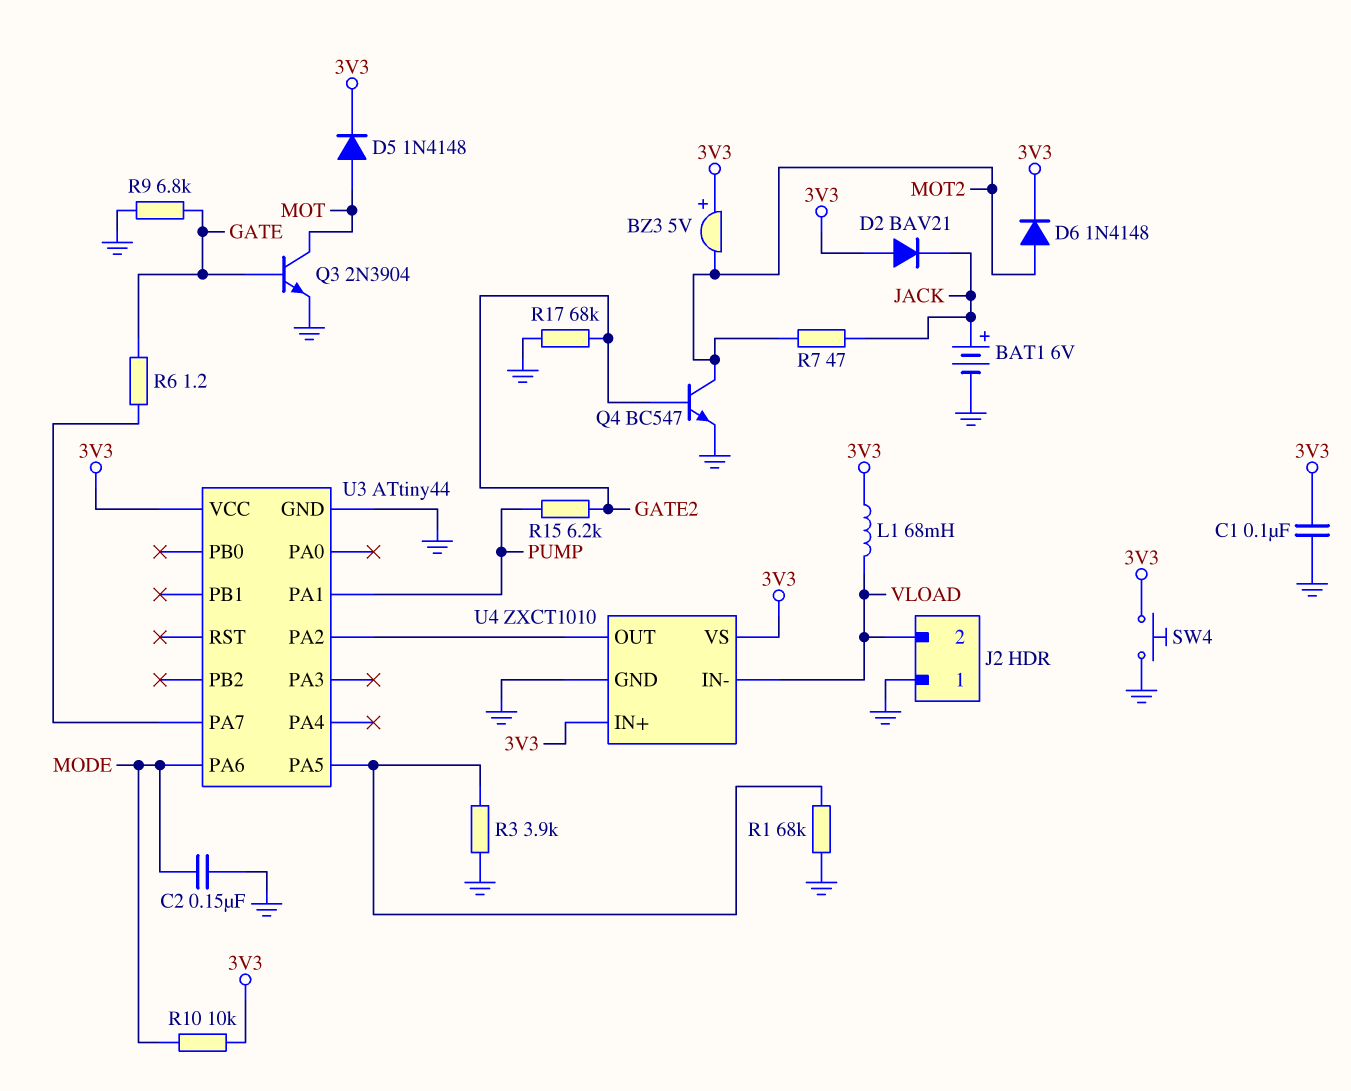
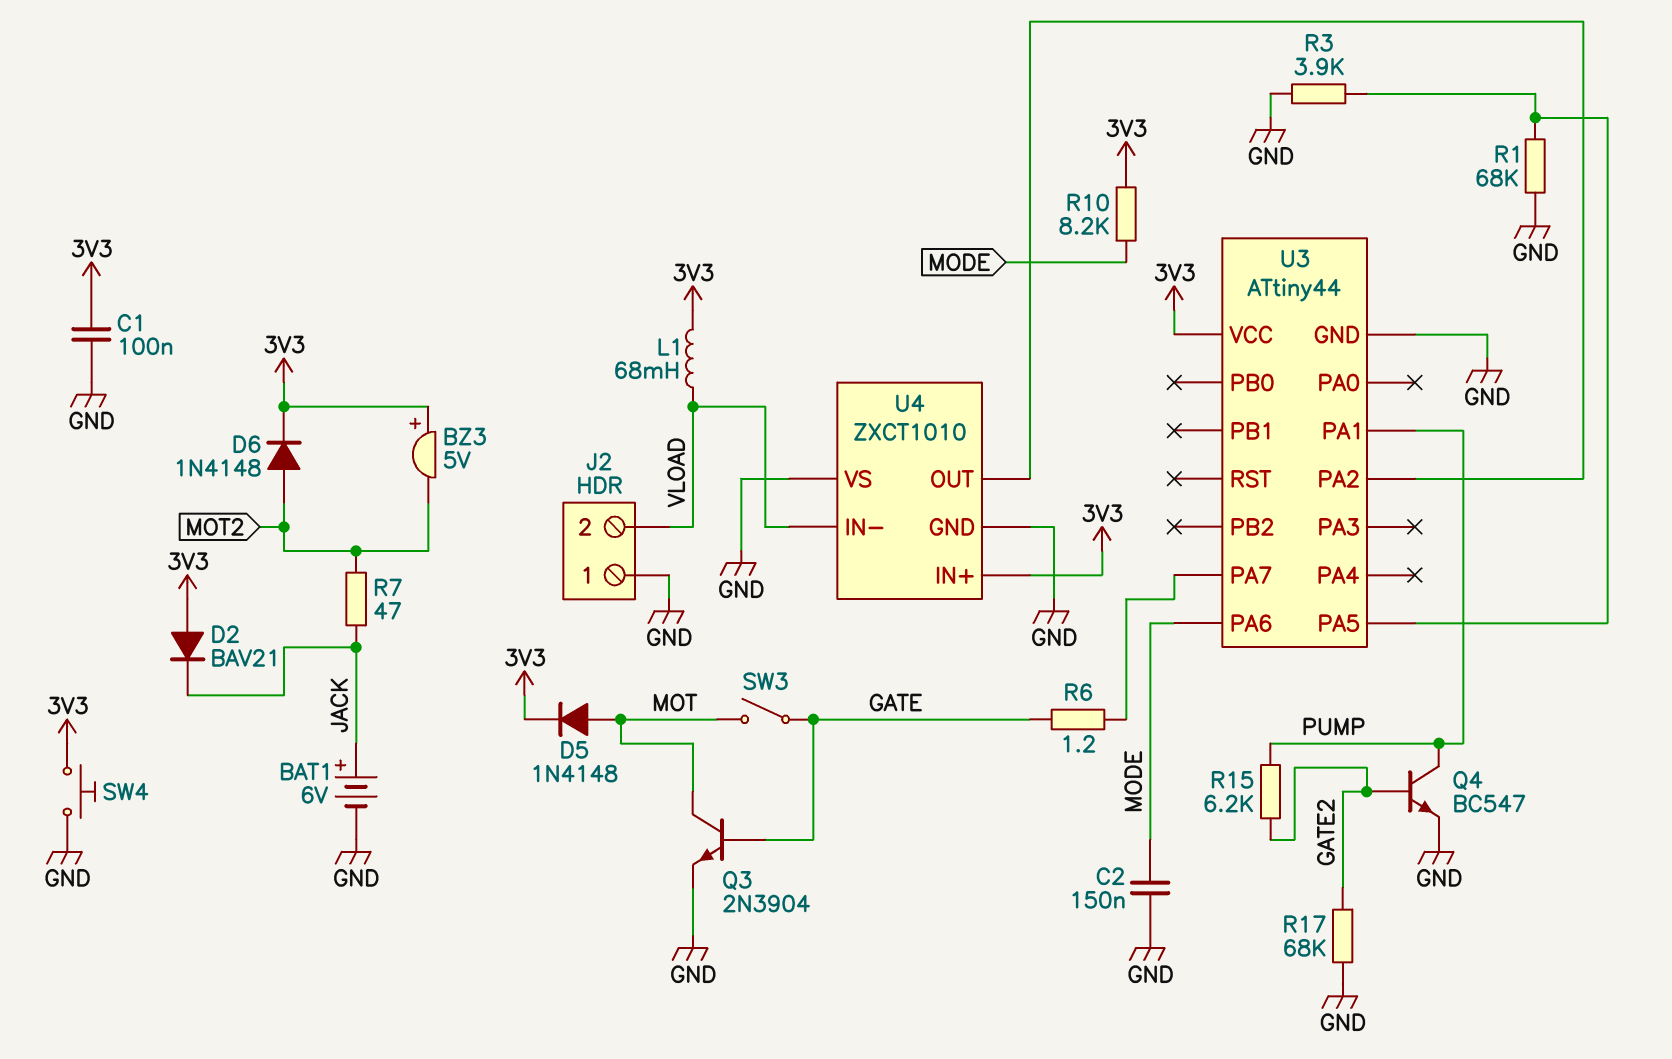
Q4: NPN BC547 (B GATE2, C MOT2, E GND) -> NPN BC547 (B GATE2, C PUMP, E GND)
R9: 6.8k (GATE, GND) -> none
R10: 10k (3V3, MODE) -> 8.2k (3V3, MODE)
SW3: none -> switch (GATE, MOT)
U4 pin VS: 3V3 -> GND

